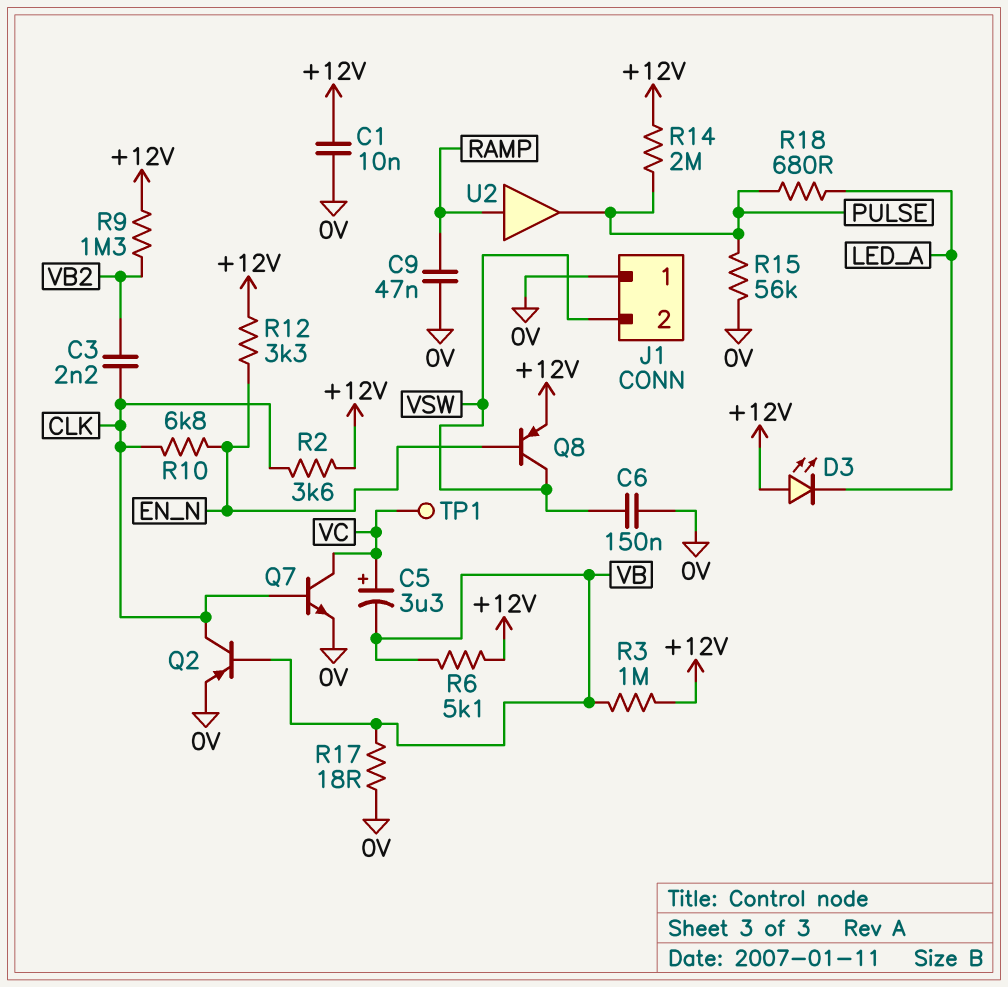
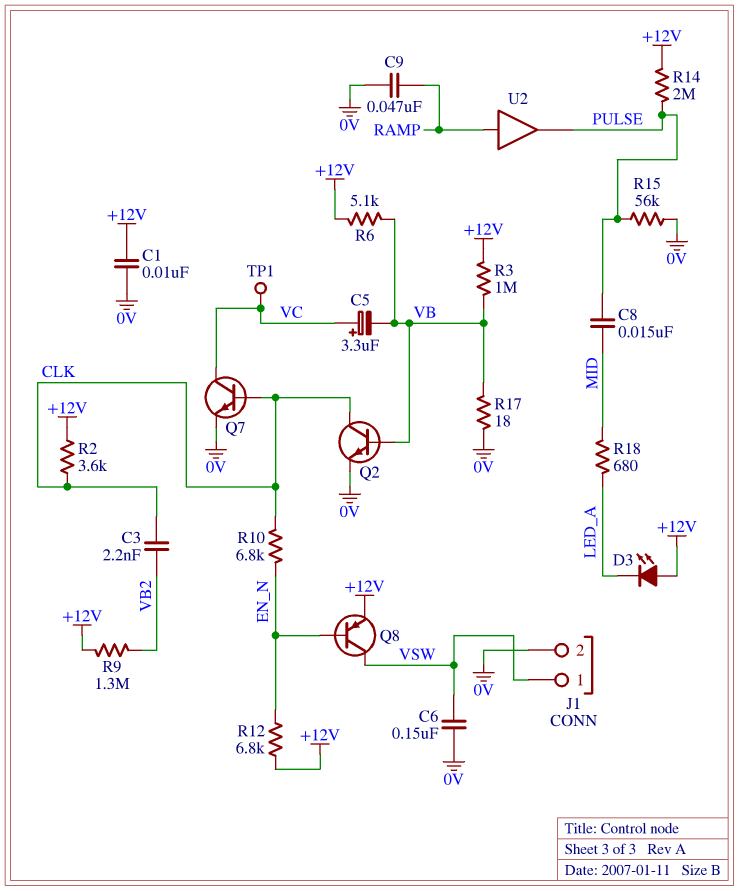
C8: none -> 15nF (MID, PULSE)
J1 pin 1: 0V -> VSW
J1 pin 2: VSW -> 0V
Q2: PNP (B VB, C CLK, E 0V) -> NPN (B VB, C CLK, E 0V)
R12: 3.3k (+12V, EN_N) -> 6.8k (+12V, EN_N)
R18: 680 (LED_A, PULSE) -> 680 (LED_A, MID)

